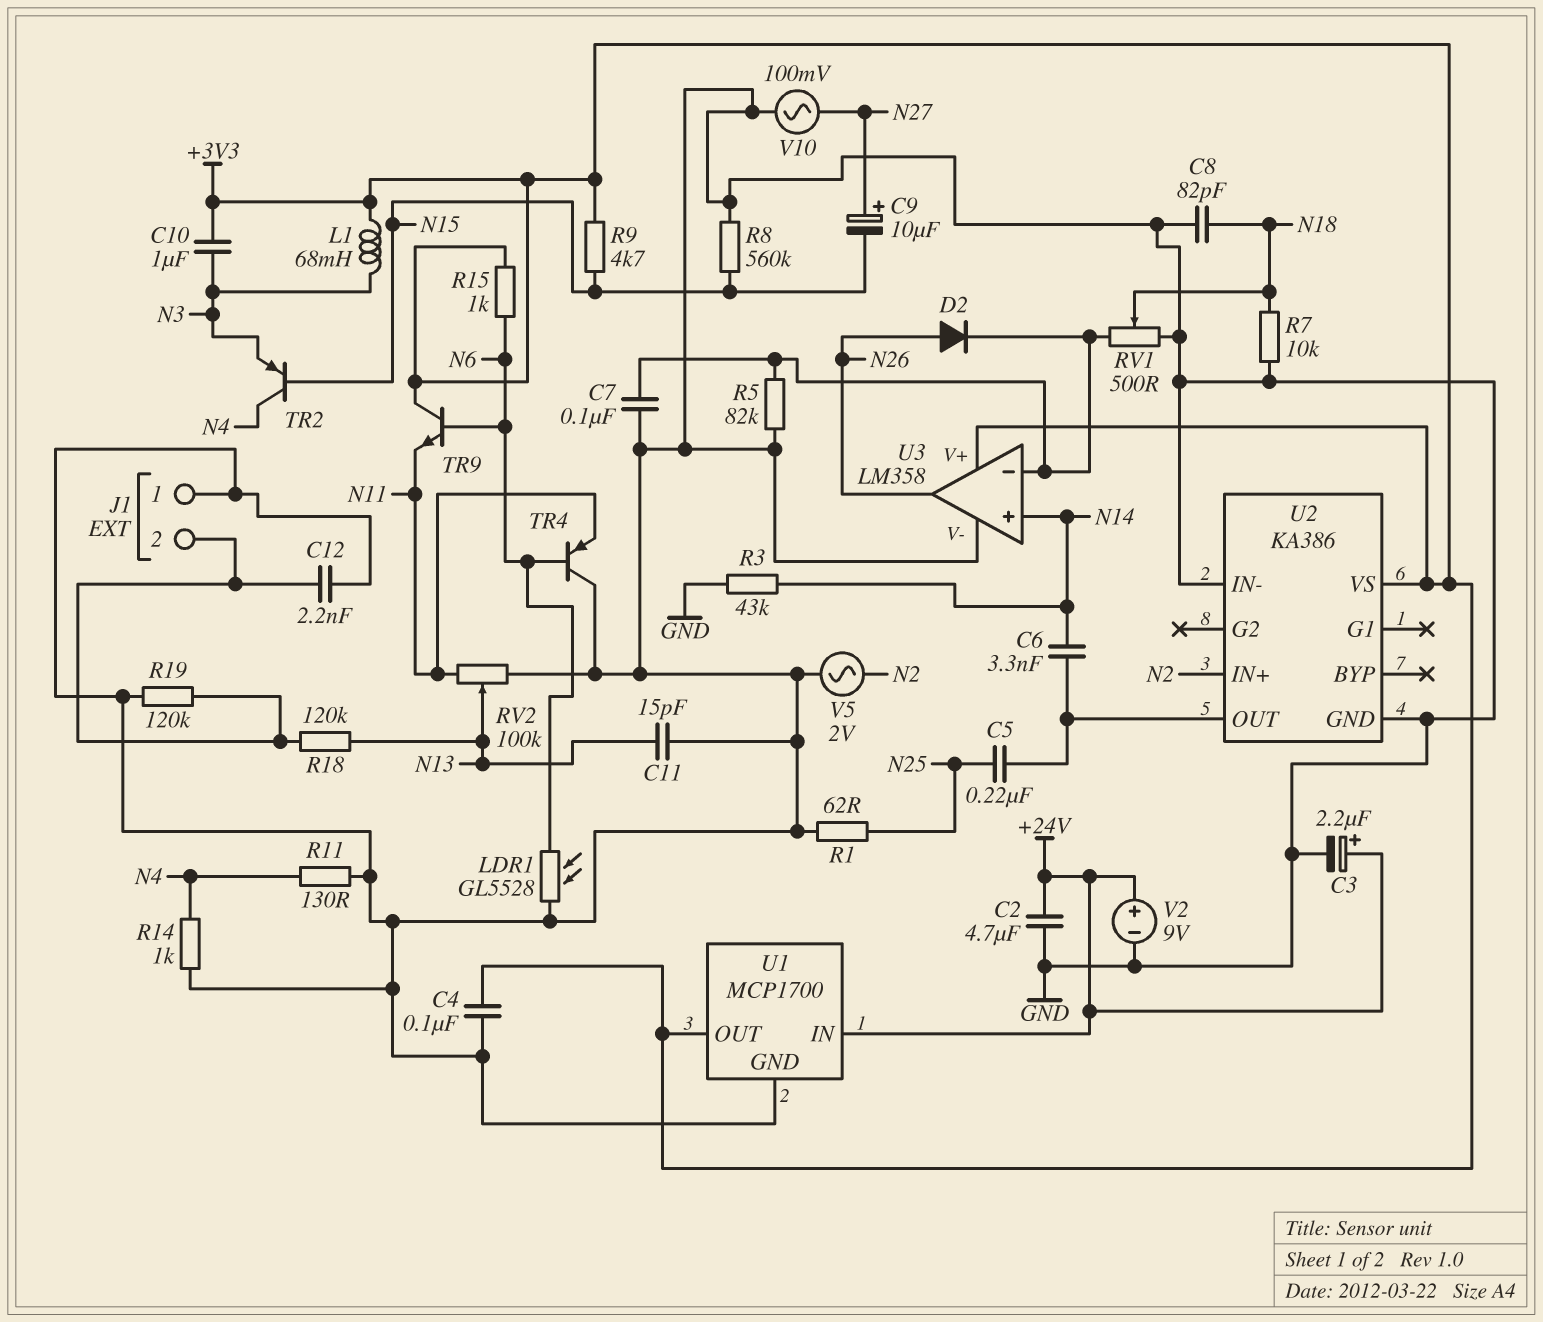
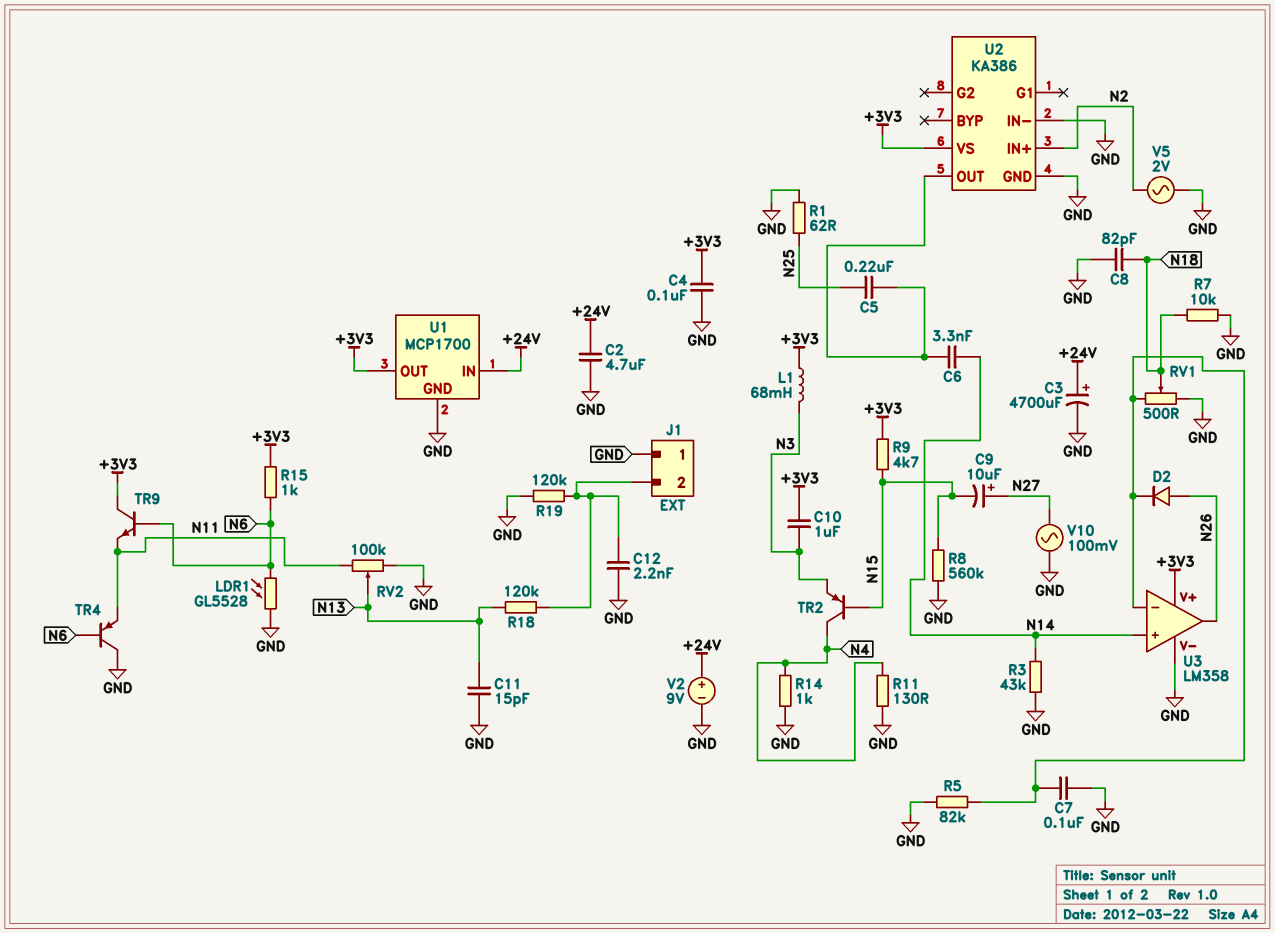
C3: 2.2uF (plus +24V, minus GND) -> 4700uF (plus +24V, minus GND)

